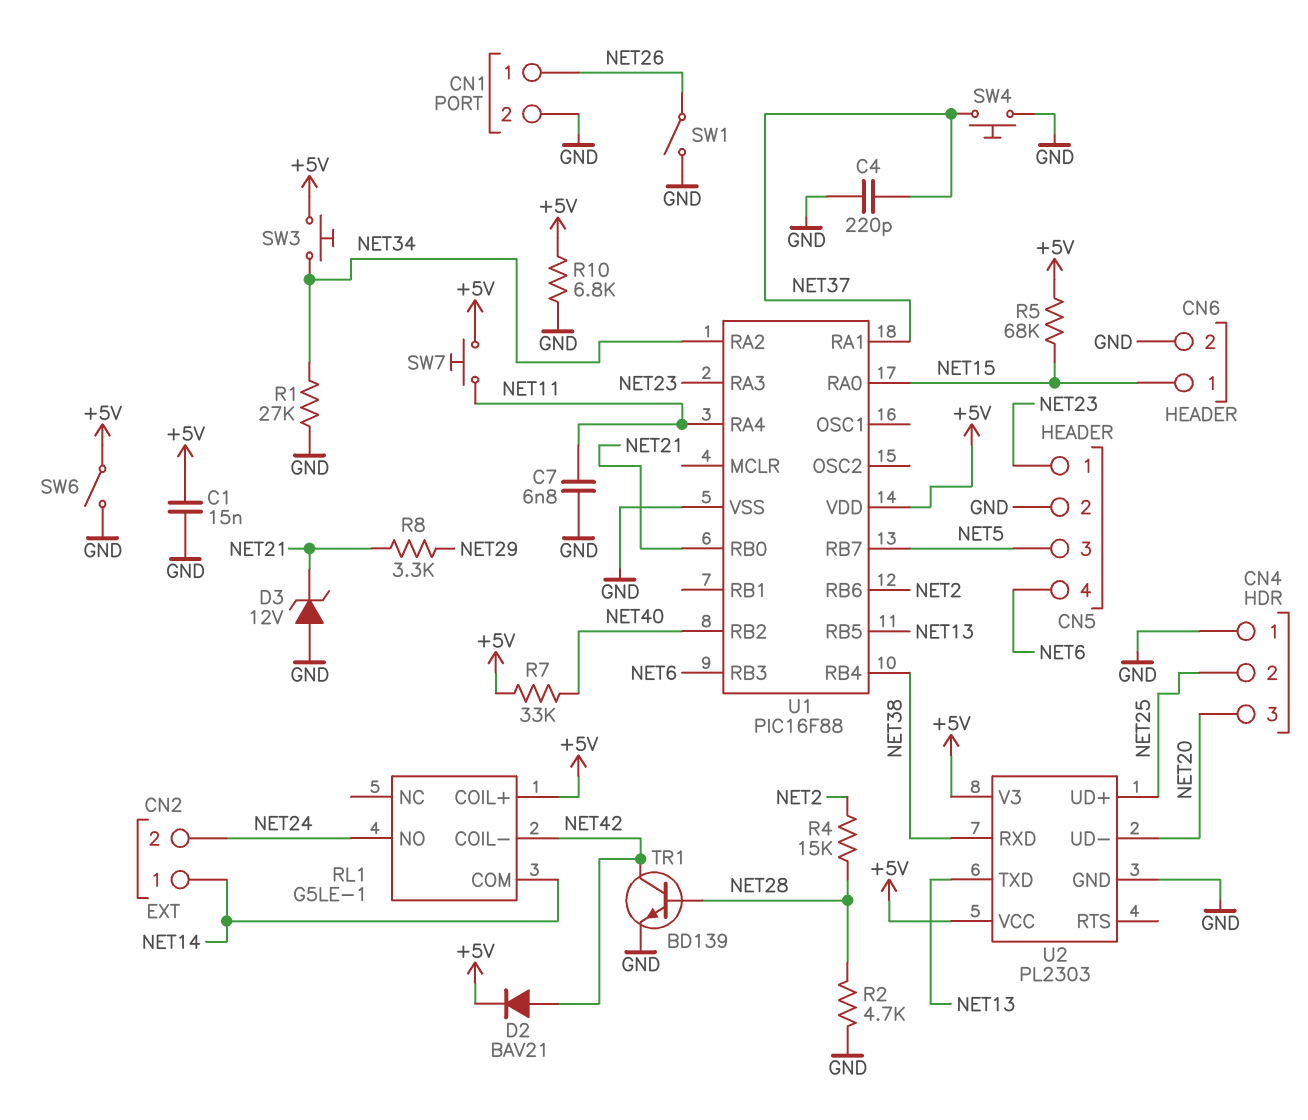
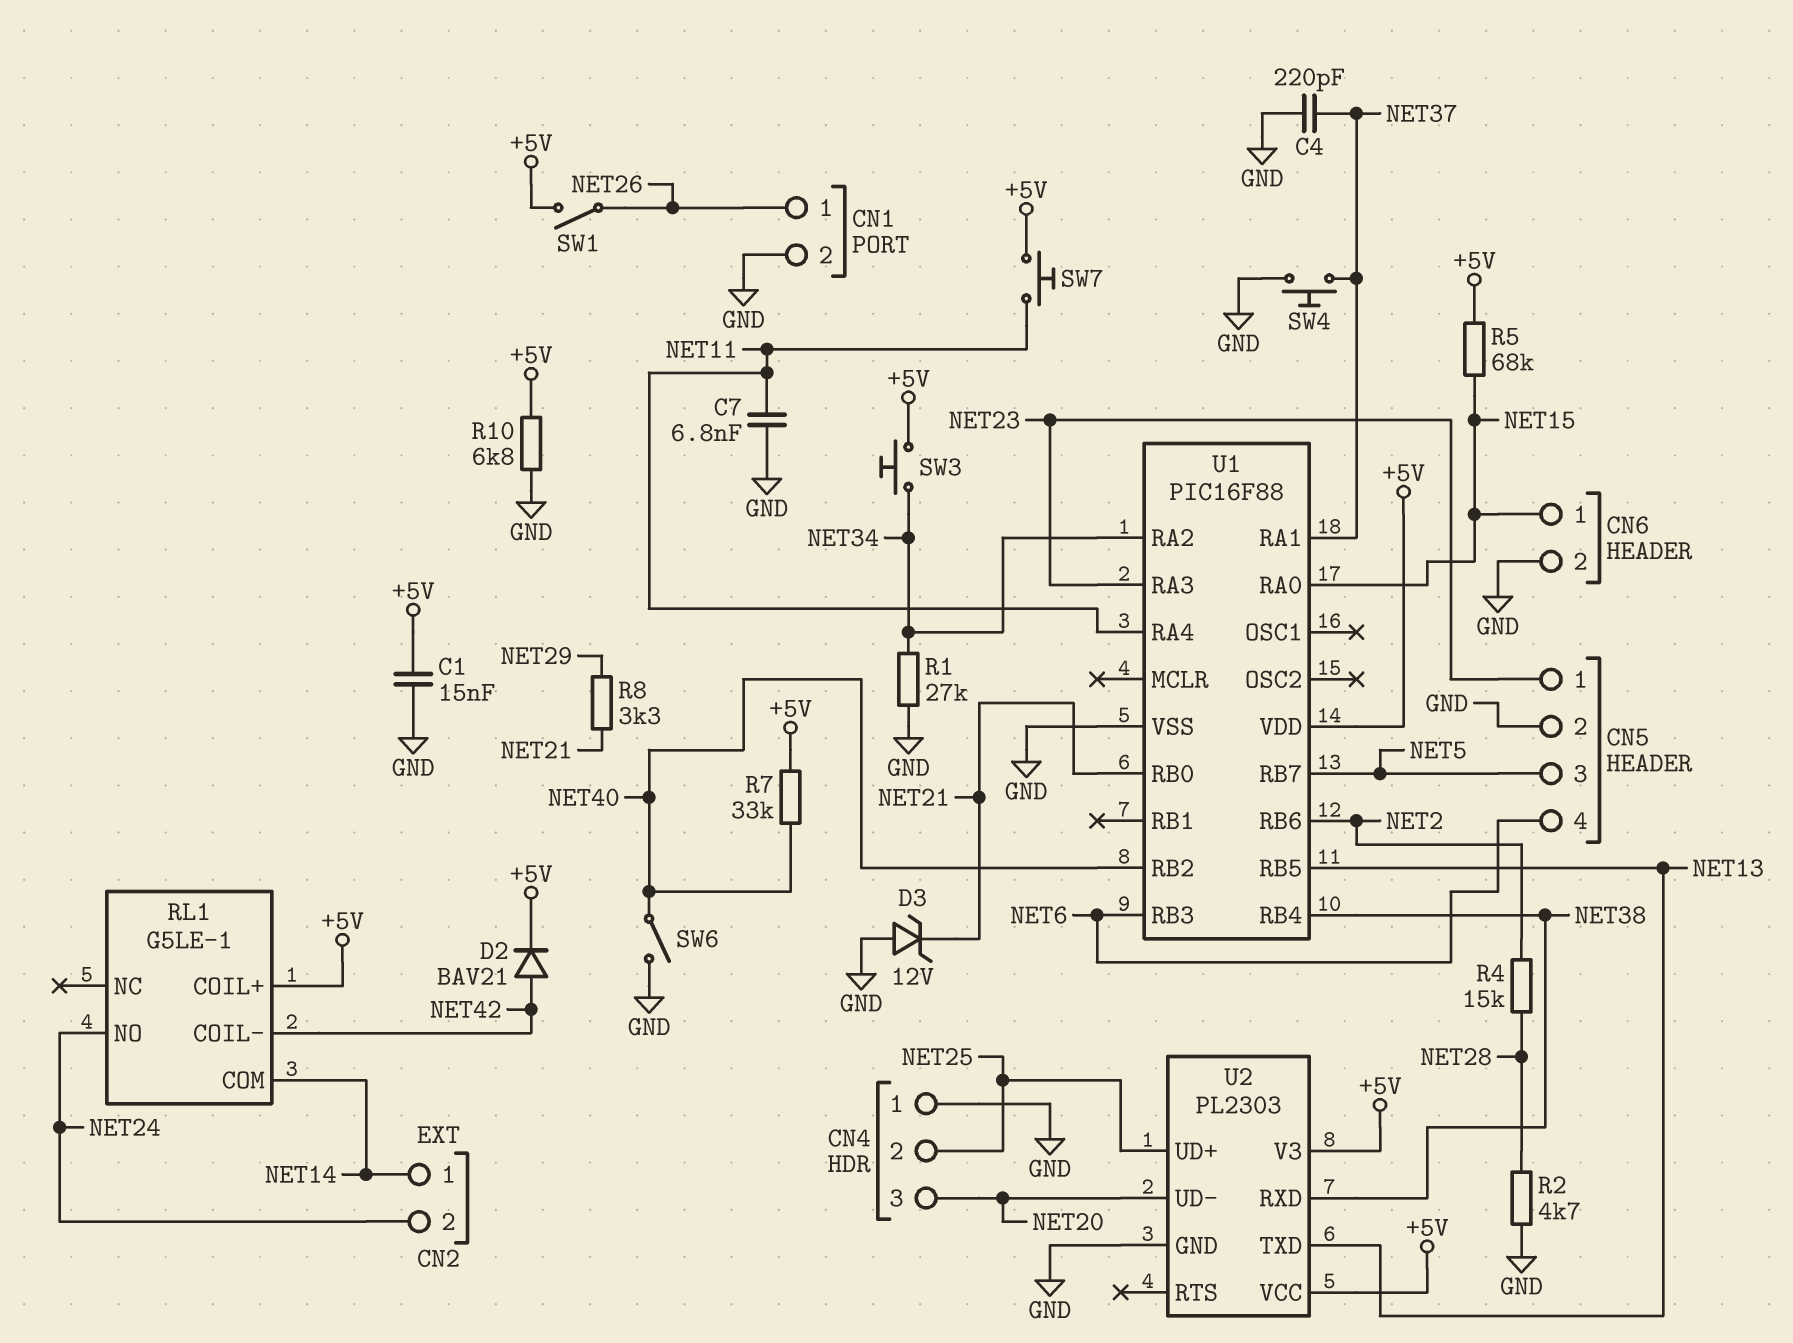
SW1: switch (GND, NET26) -> switch (+5V, NET26)
SW6: switch (+5V, GND) -> switch (GND, NET40)
TR1: NPN BD139 (B NET28, C NET42, E GND) -> none

